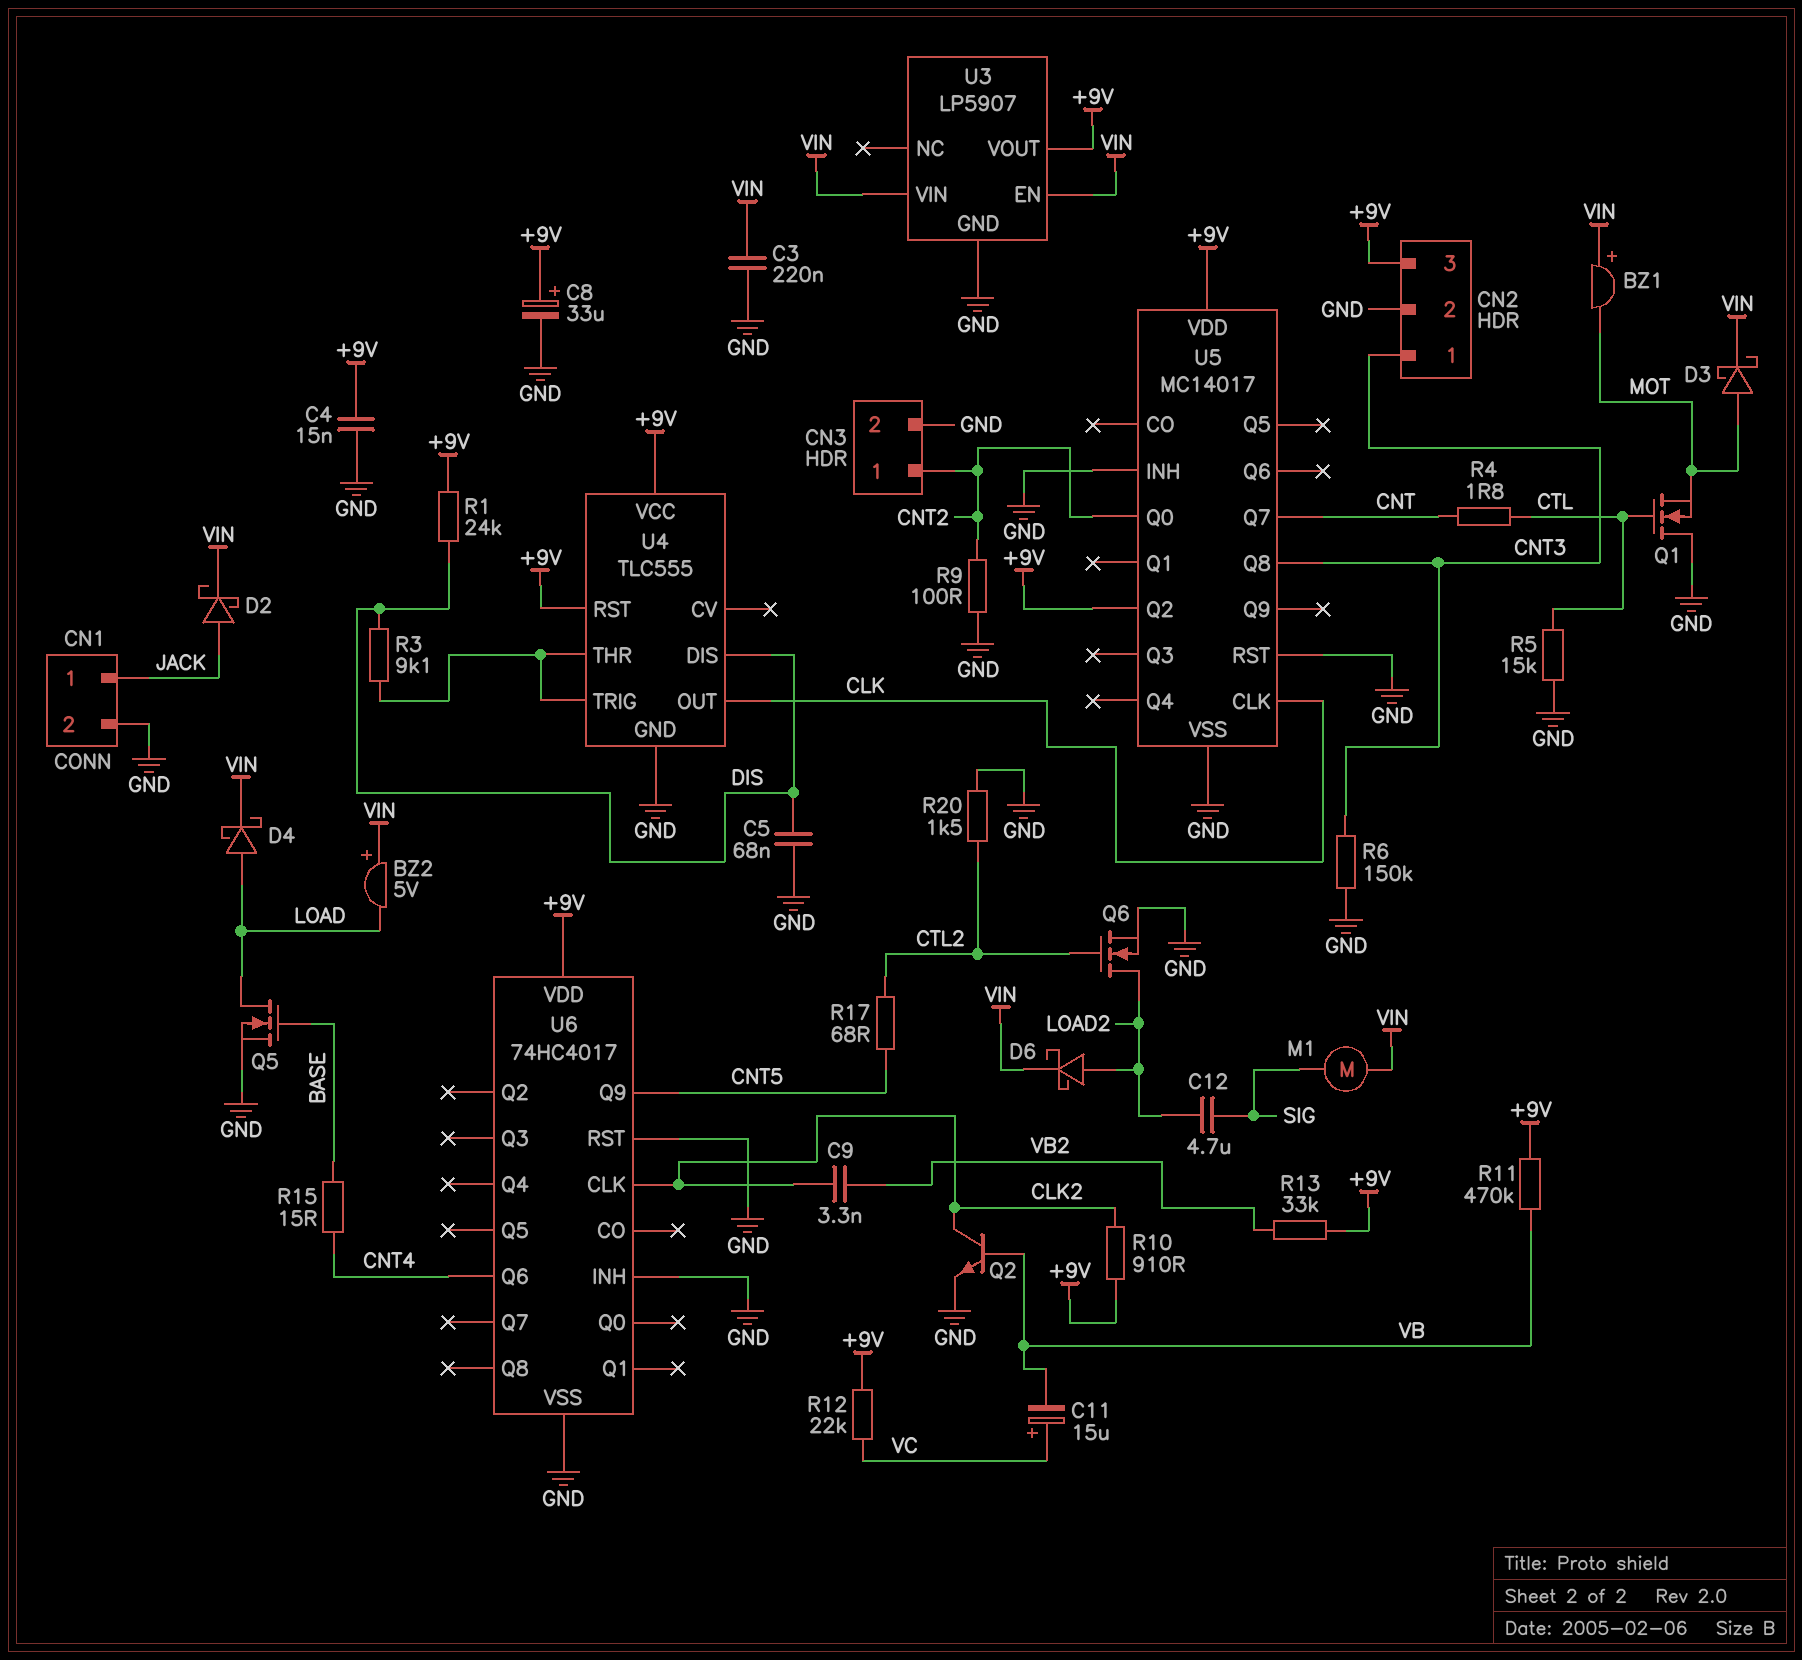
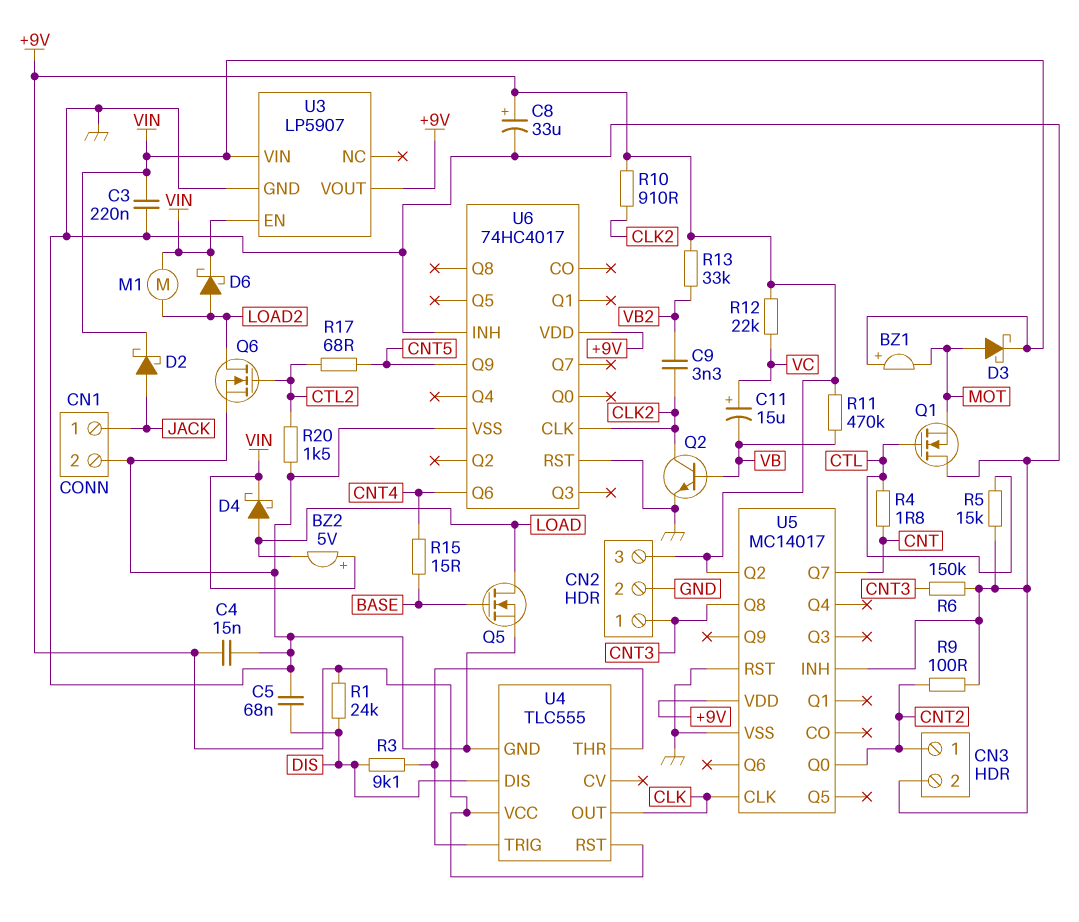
C12: 4.7uF (LOAD2, SIG) -> none
M1: motor (SIG, VIN) -> motor (LOAD2, VIN)

